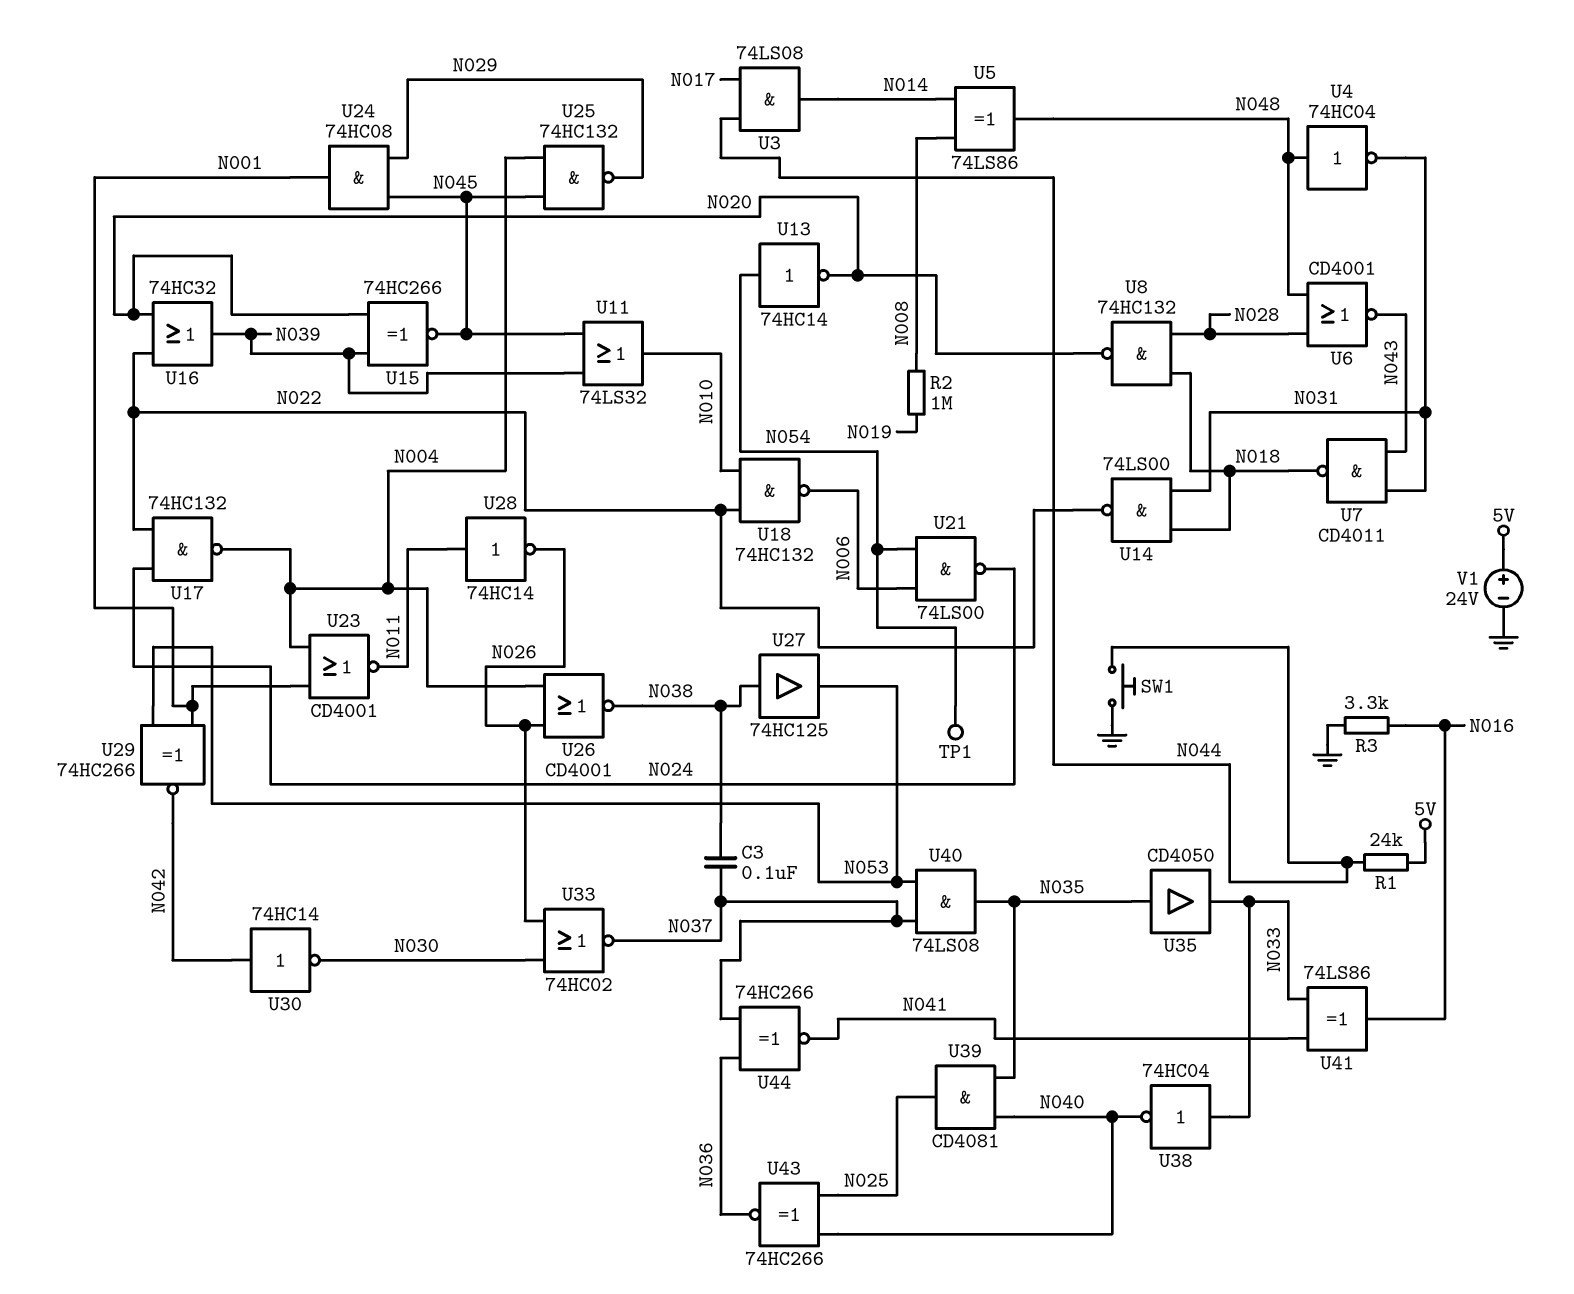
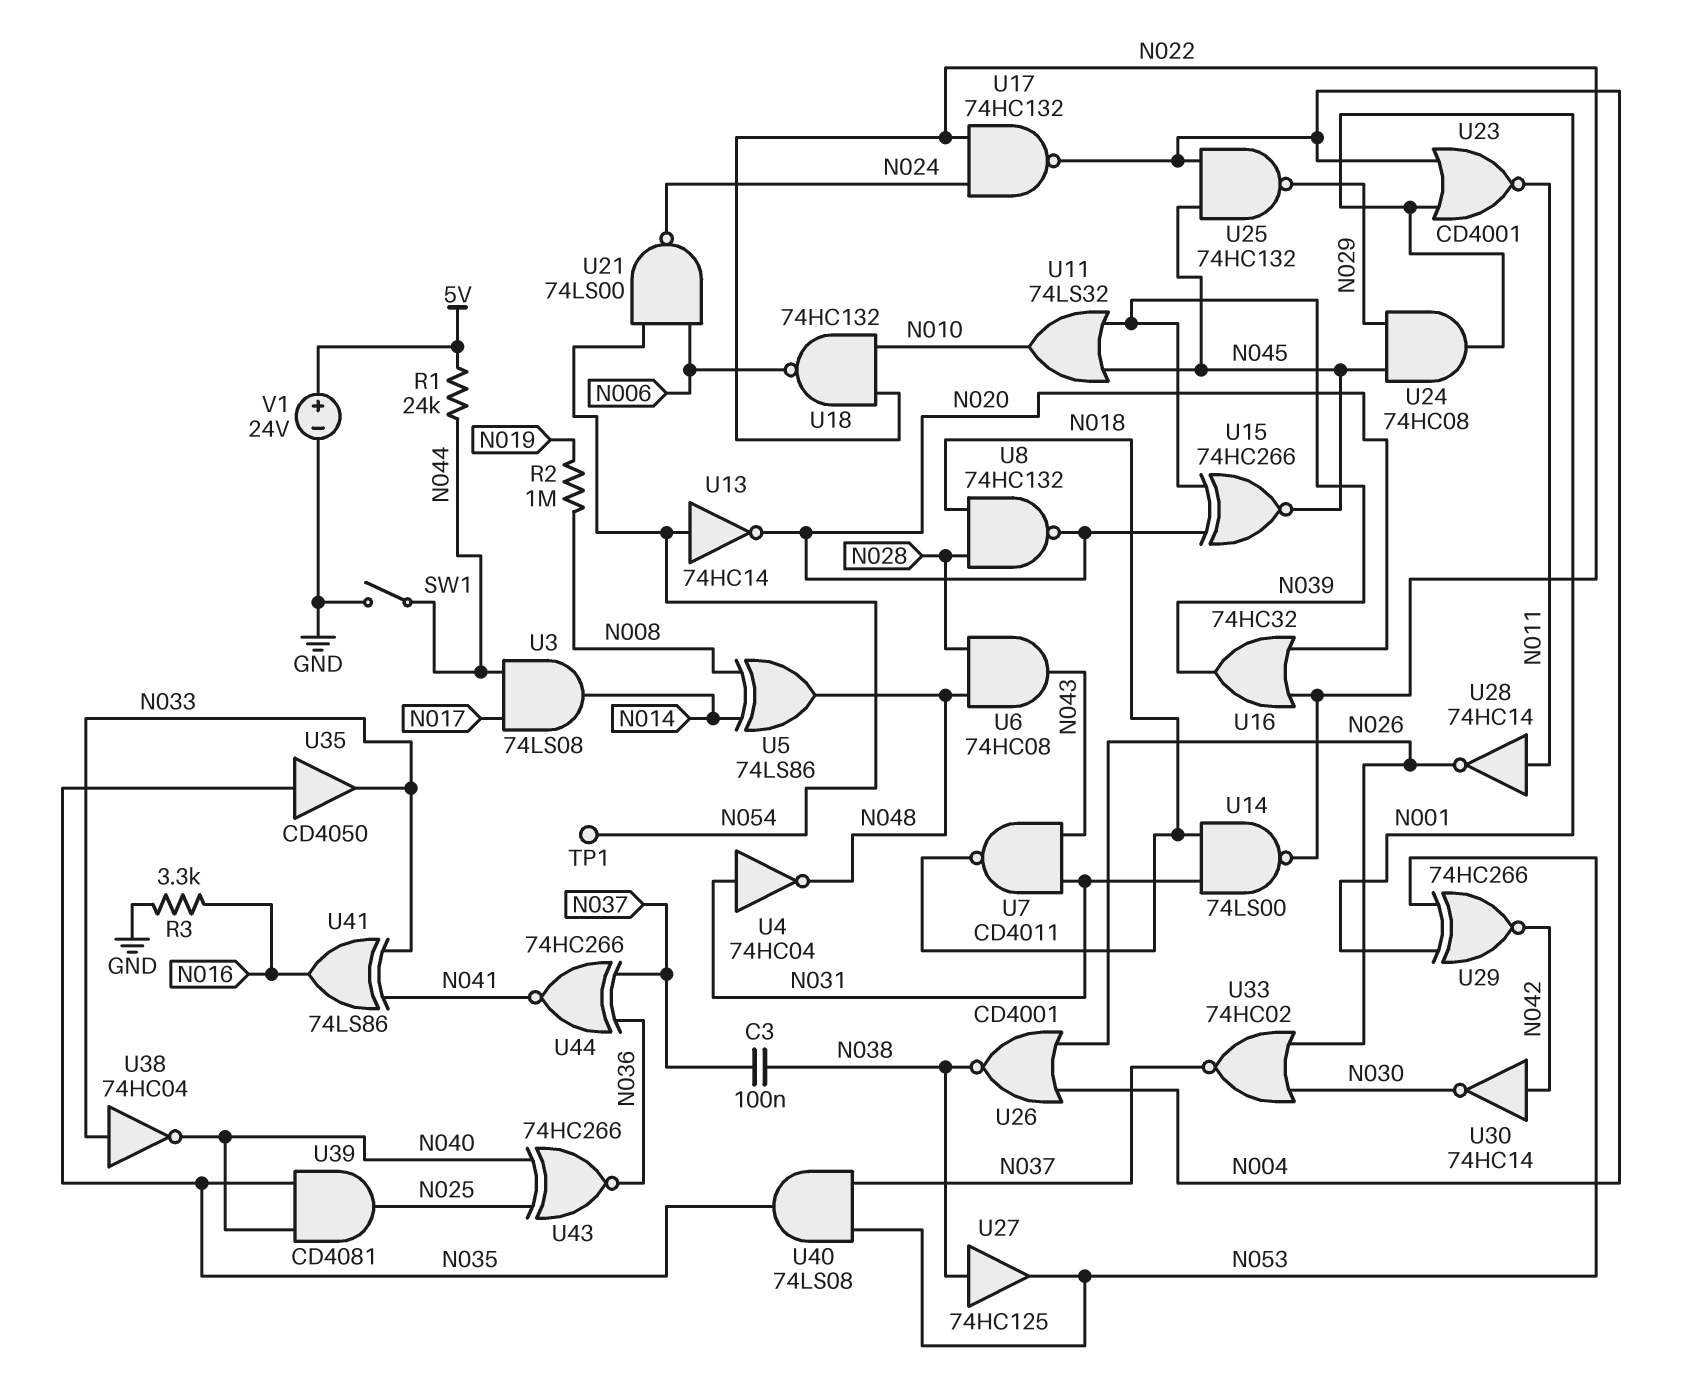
SW1: button (GND, N044) -> switch (GND, N044)
U4: NOT 74HC04 (in N048, out N031) -> NOT 74HC04 (in N031, out N048)
U6: NOR CD4001 (in N028, in N048, out N043) -> AND 74HC08 (in N028, in N048, out N043)

